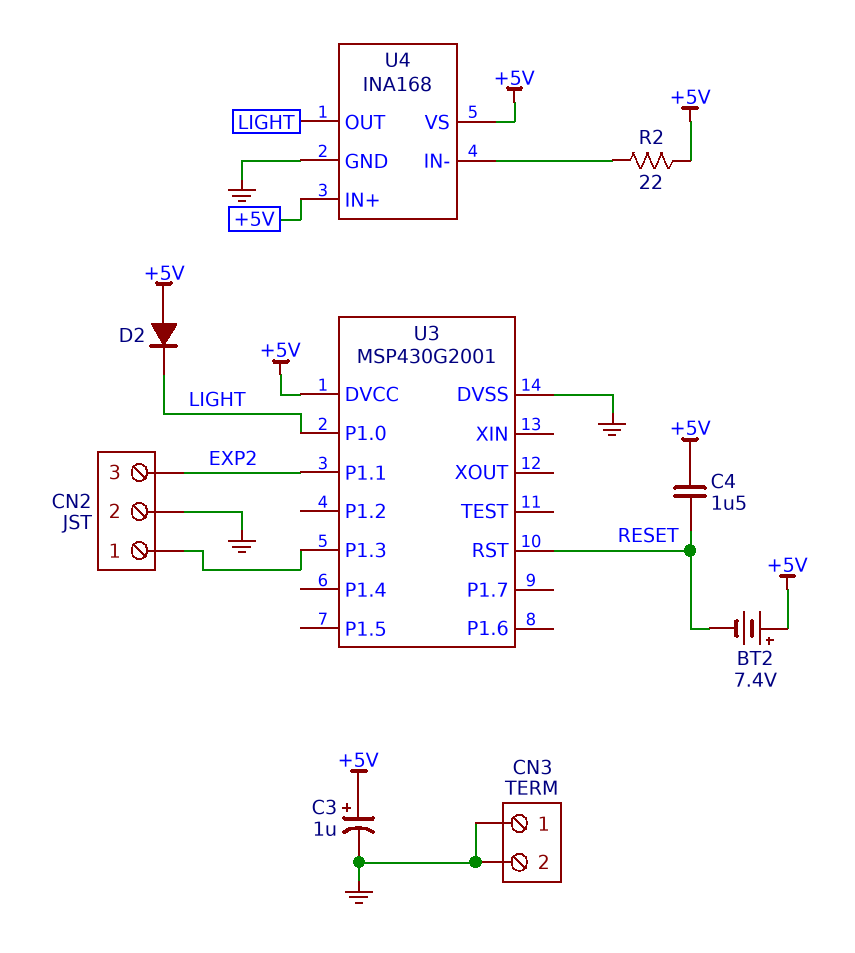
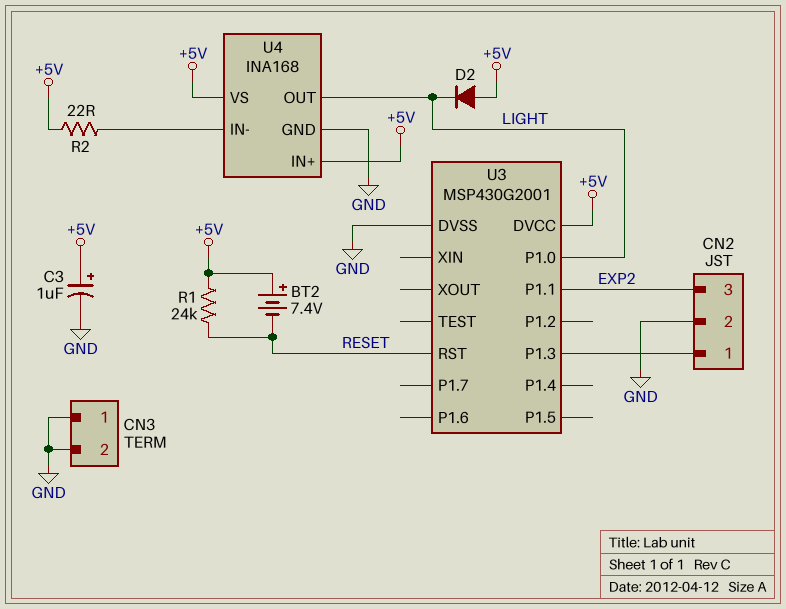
C4: 1.5uF (+5V, RESET) -> none
R1: none -> 24k (+5V, RESET)

